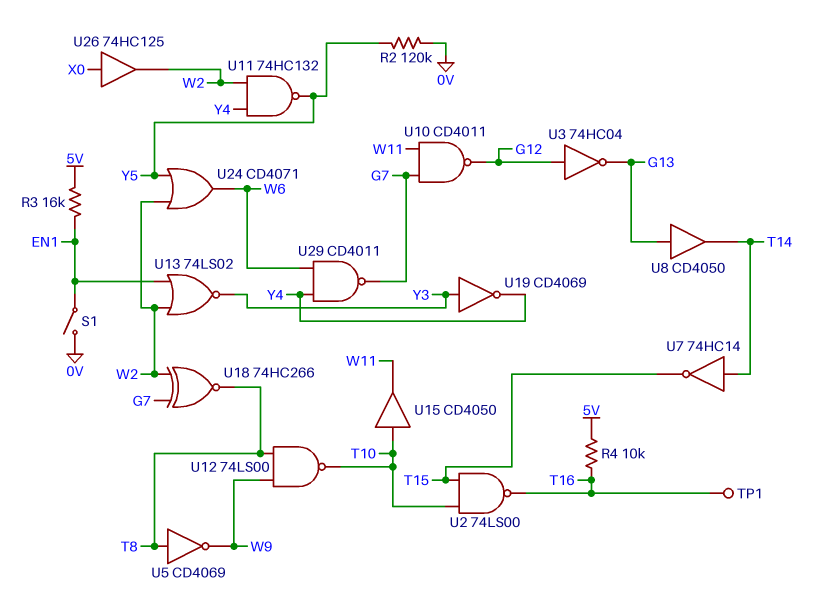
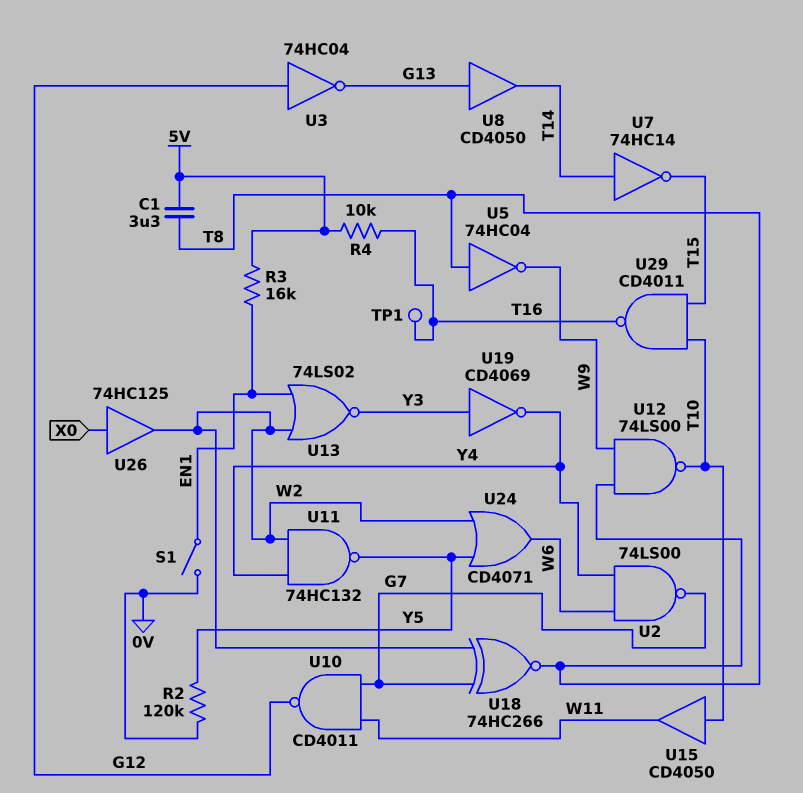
C1: none -> 3.3uF (5V, T8)
U2: NAND 74LS00 (in T10, in T15, out T16) -> NAND 74LS00 (in W6, in Y4, out G7)
U5: NOT CD4069 (in T8, out W9) -> NOT 74HC04 (in T8, out W9)
U29: NAND CD4011 (in W6, in Y4, out G7) -> NAND CD4011 (in T10, in T15, out T16)

